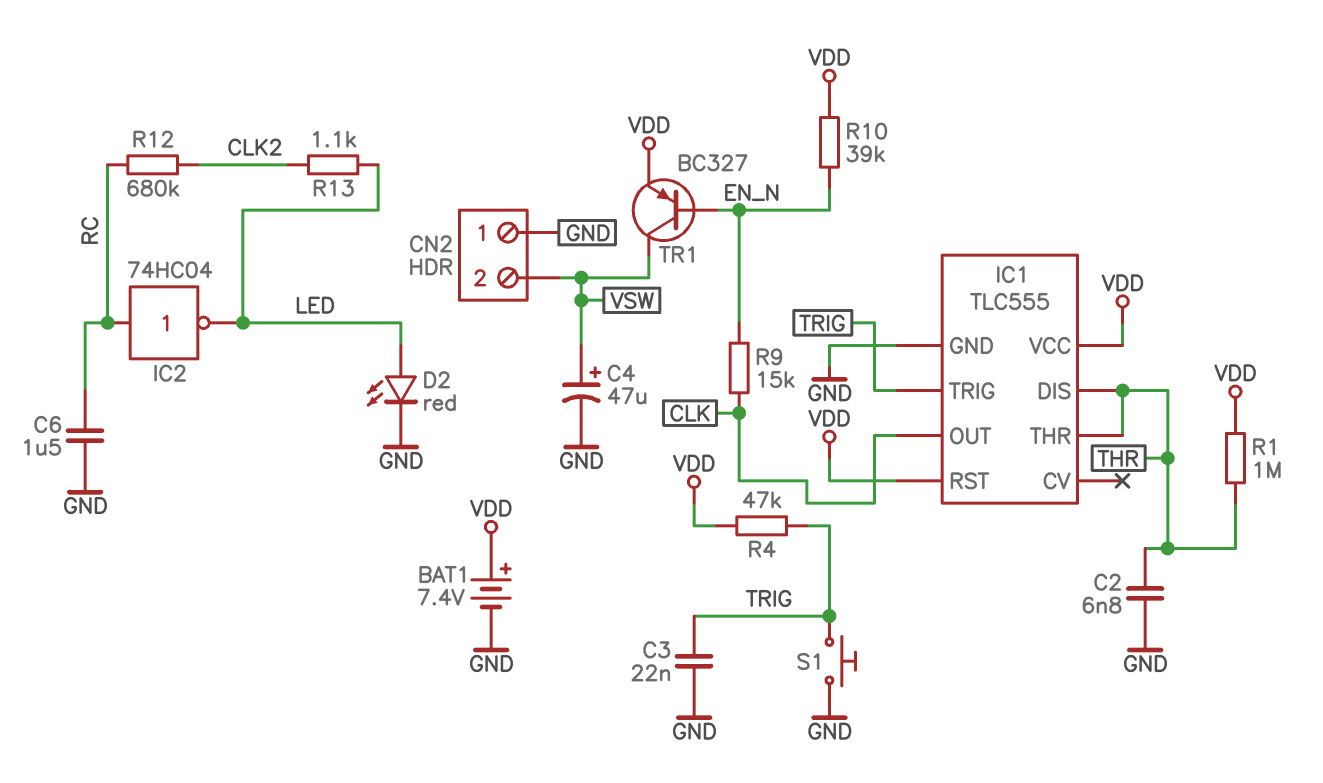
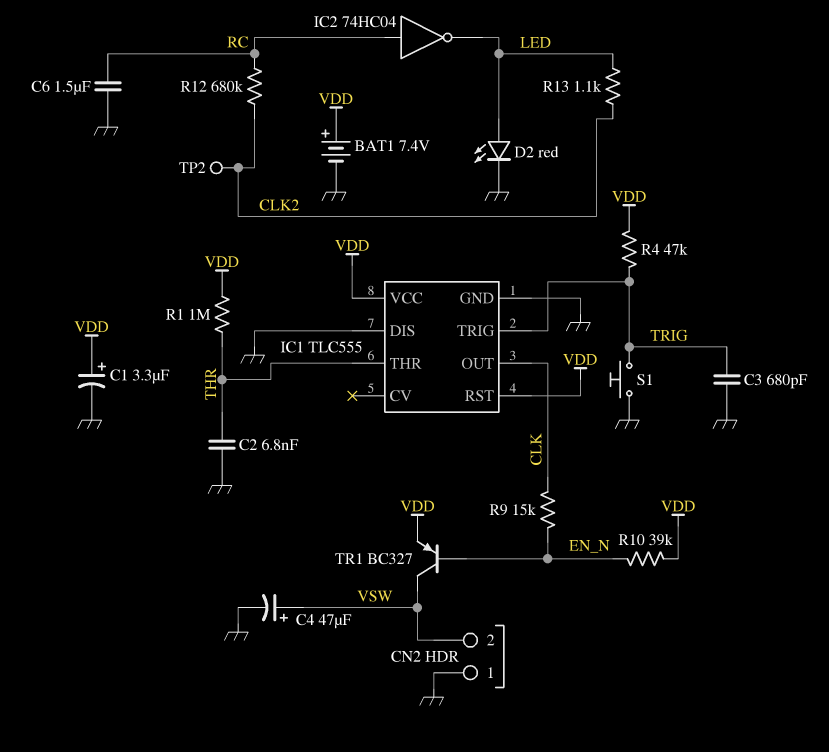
C1: none -> 3.3uF (plus VDD, minus GND)
C3: 22nF (GND, TRIG) -> 680pF (GND, TRIG)
IC1 pin DIS: THR -> GND
TP2: none -> test point (CLK2)

